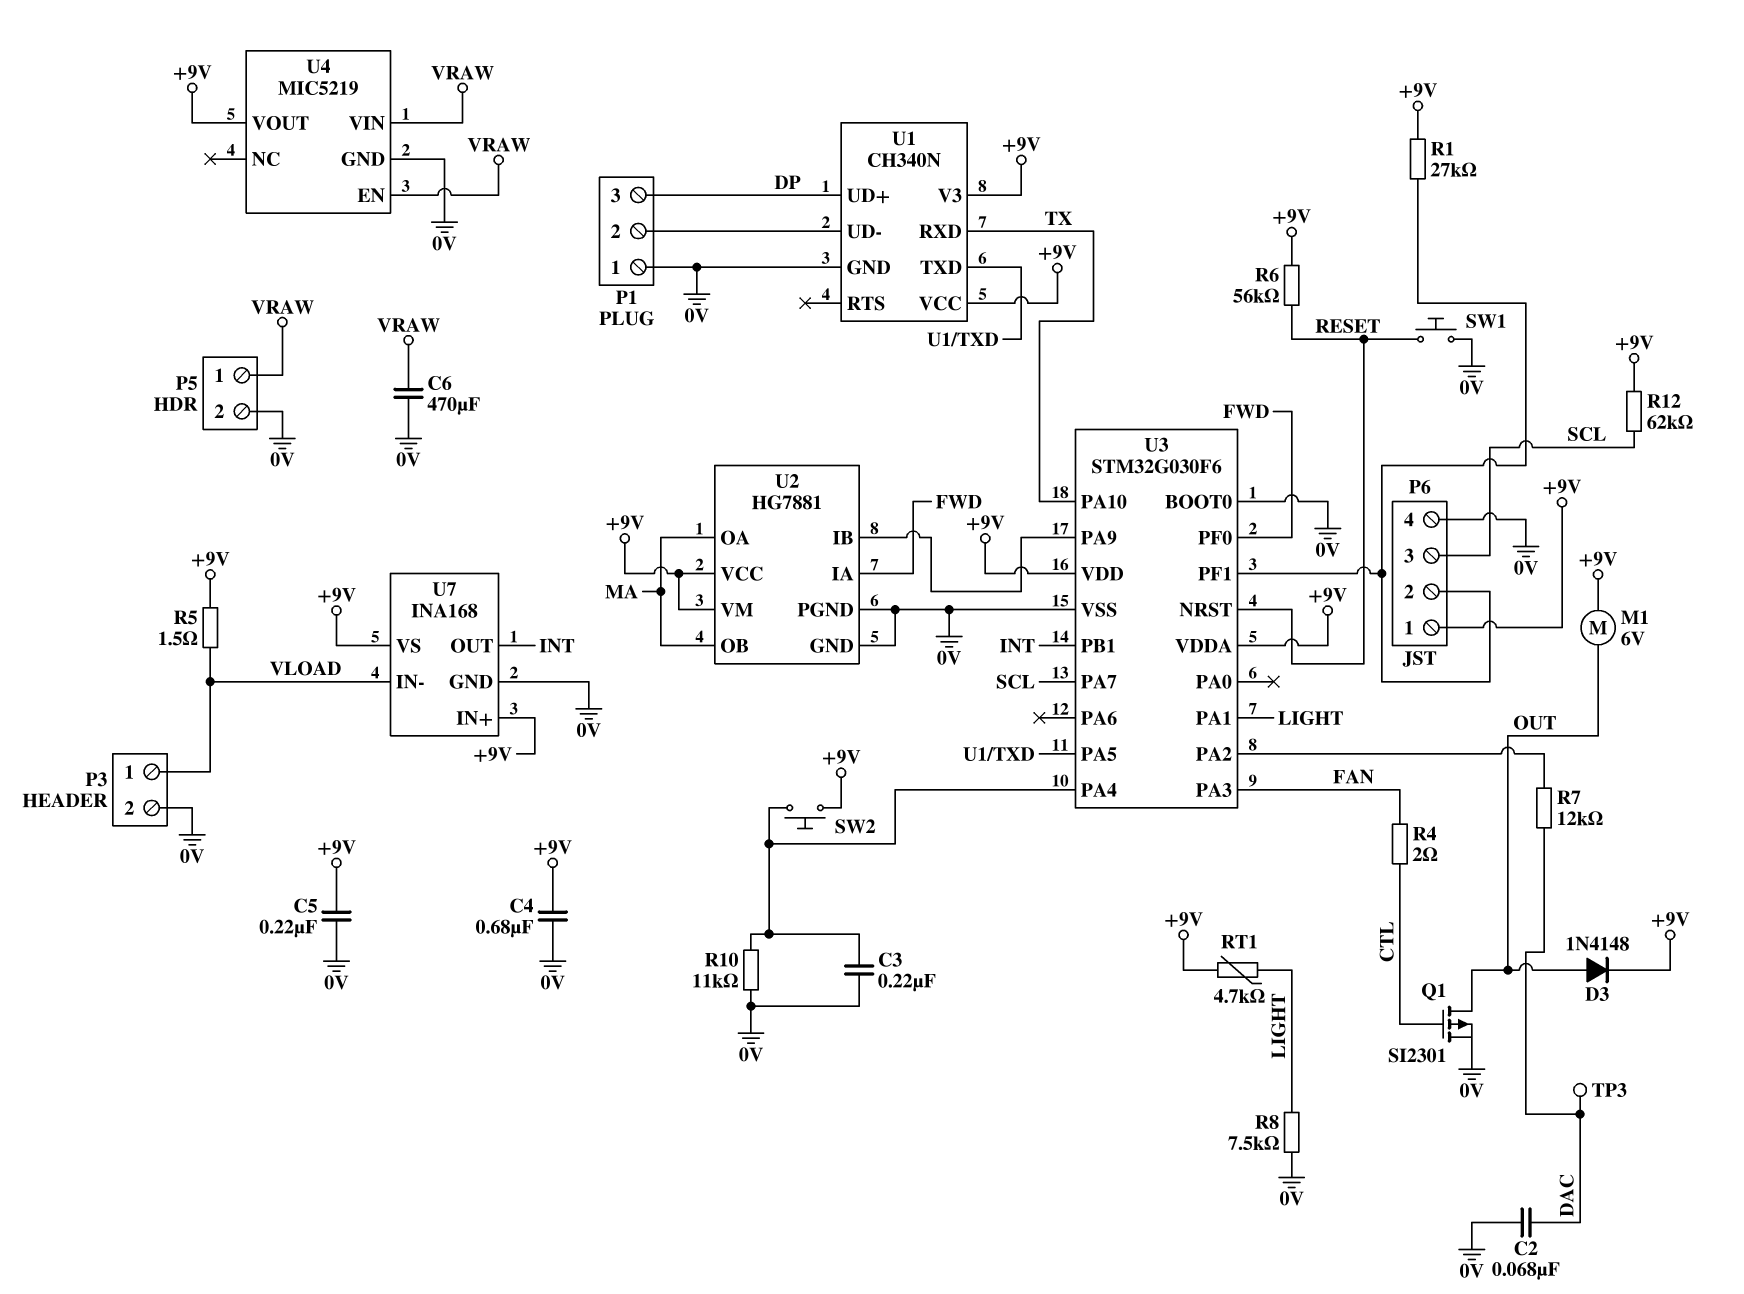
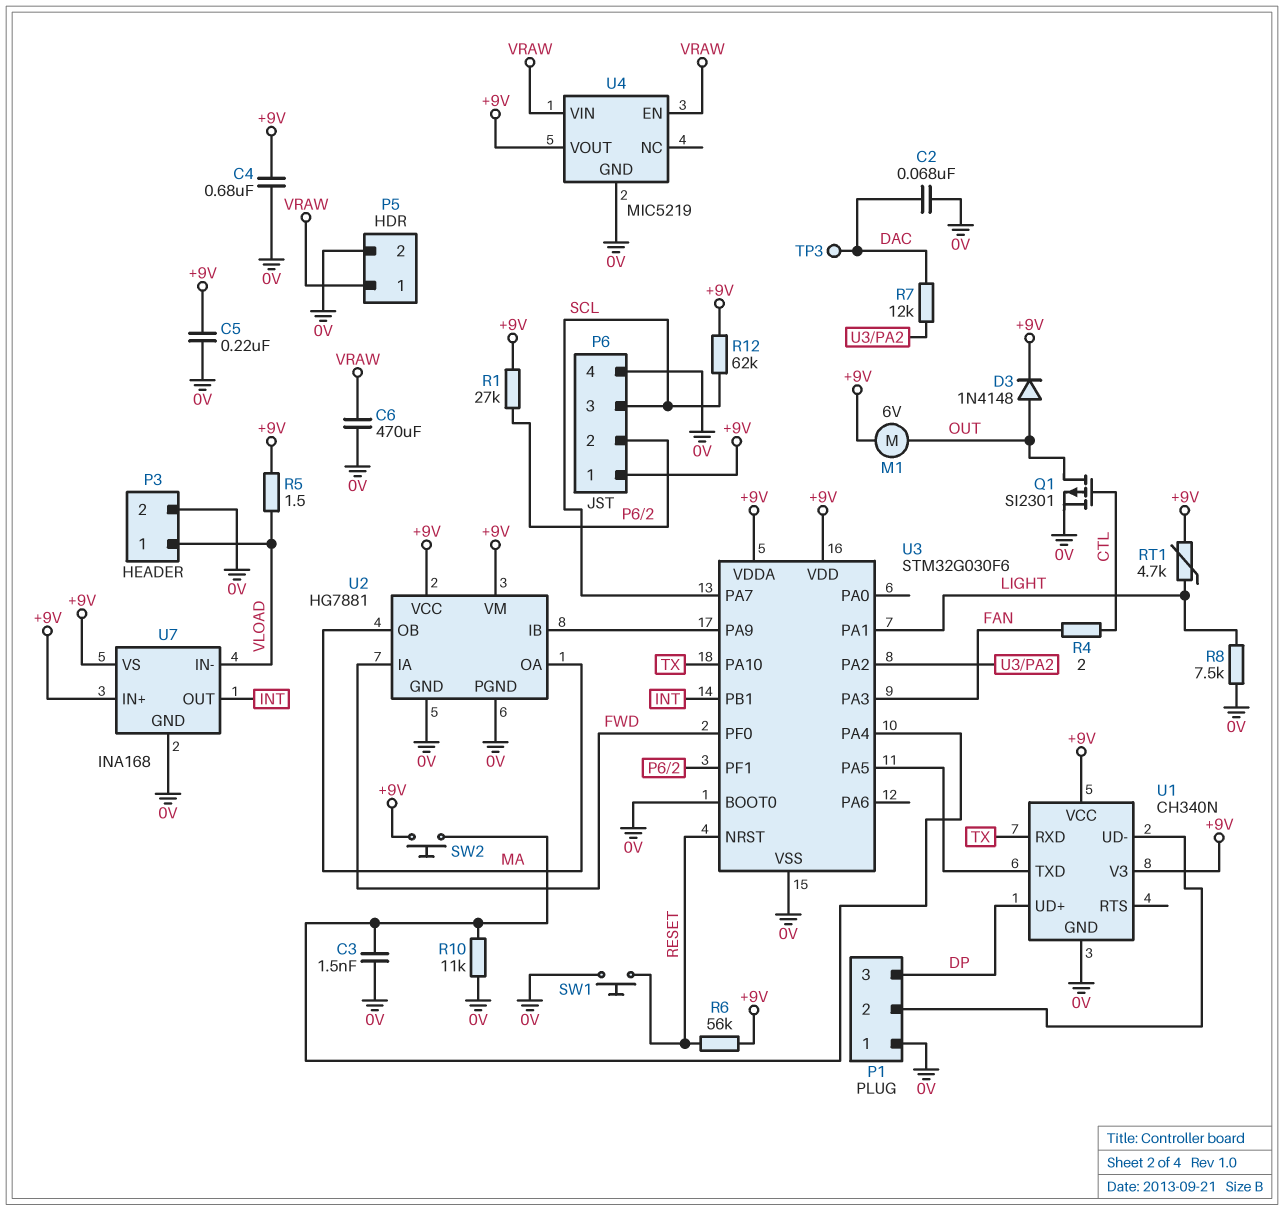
C3: 220nF (0V, U3/PA4) -> 1.5nF (0V, U3/PA4)

